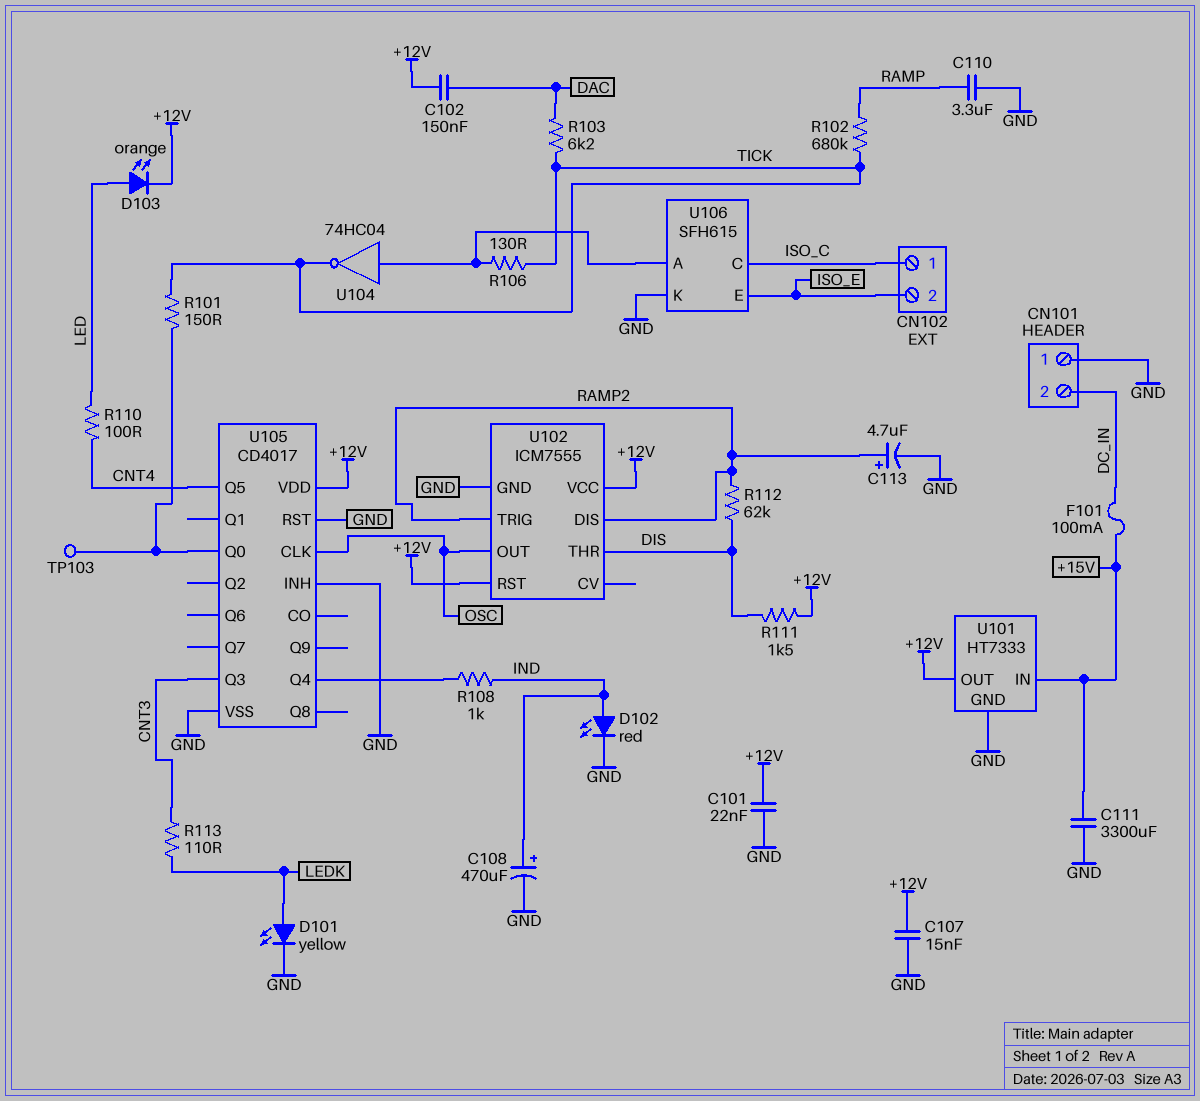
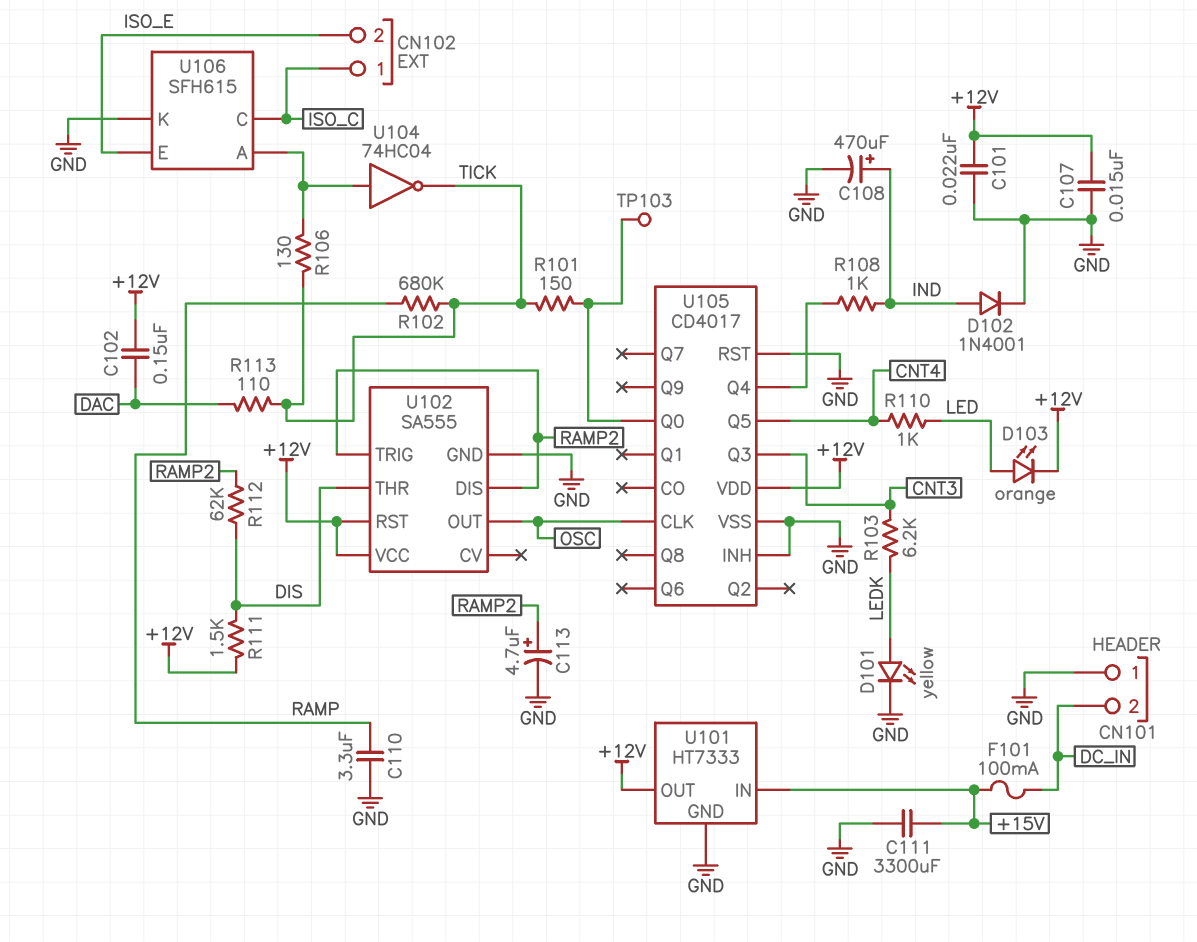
D102: LED red (A IND, K GND) -> diode 1N4001 (A IND, K GND)
R103: 6.2k (DAC, TICK) -> 6.2k (CNT3, LEDK)
R110: 100 (CNT4, LED) -> 1k (CNT4, LED)
R113: 110 (CNT3, LEDK) -> 110 (DAC, TICK)
U102: ICM7555 -> SA555

